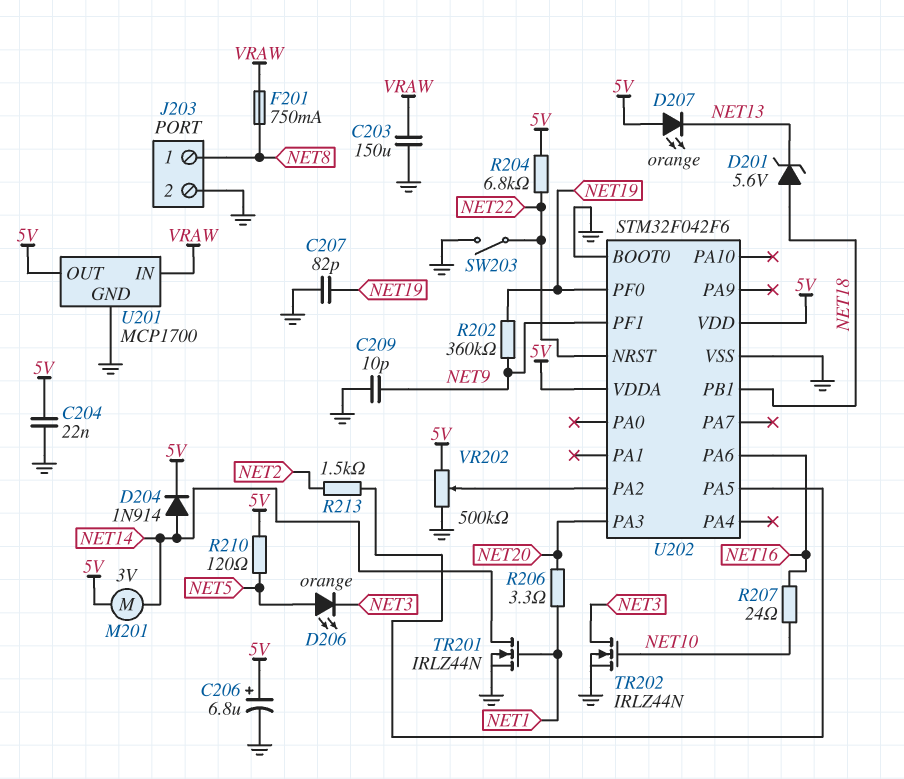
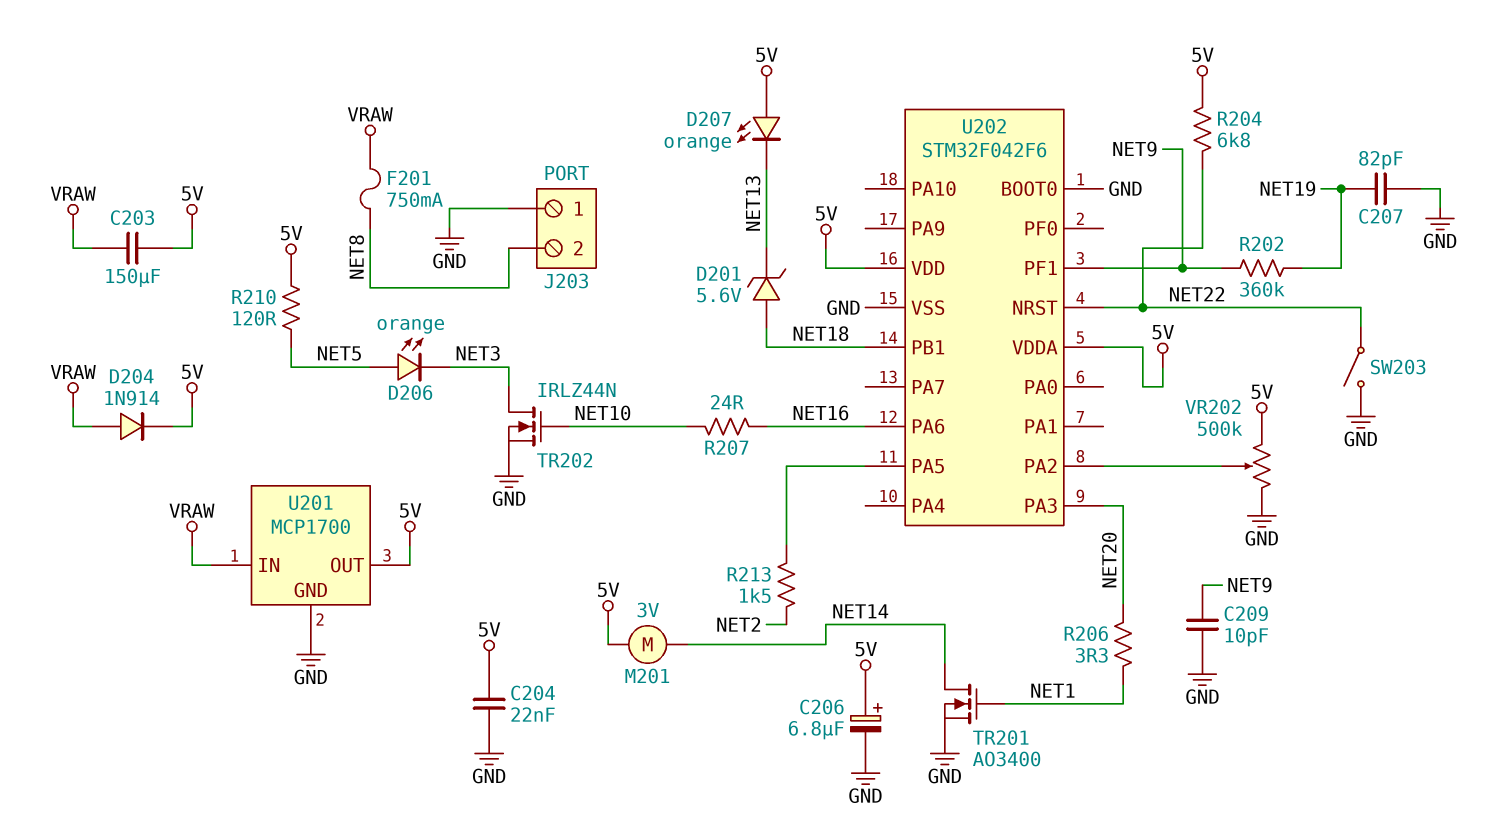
C203: 150uF (GND, VRAW) -> 150uF (5V, VRAW)
D204: diode 1N914 (A NET14, K 5V) -> diode 1N914 (A VRAW, K 5V)
J203 pin 1: NET8 -> GND
J203 pin 2: GND -> NET8
TR201: NMOS IRLZ44N (G NET1, D NET14, S GND) -> NMOS AO3400 (G NET1, D NET14, S GND)
U202 pin PF0: NET19 -> none

